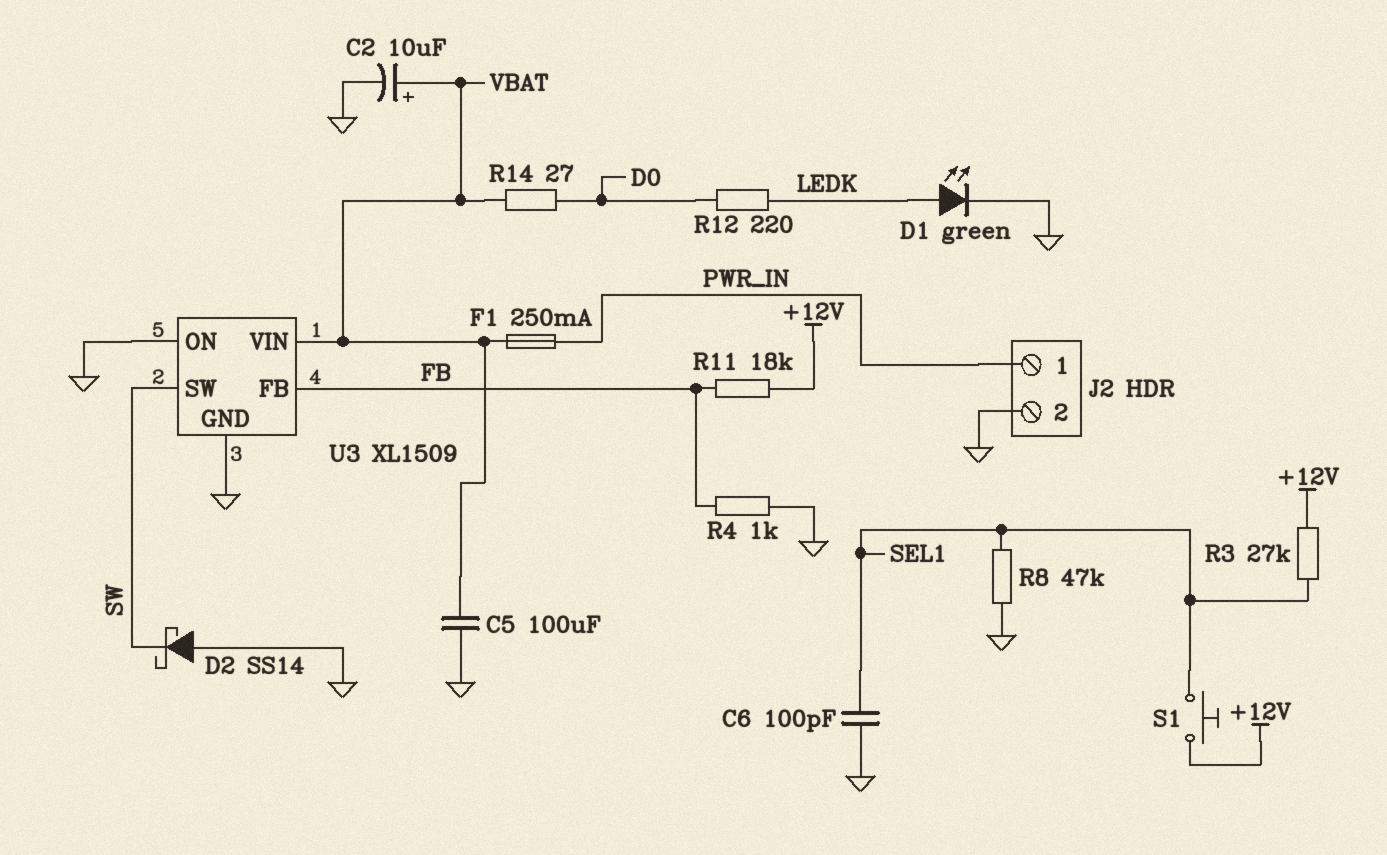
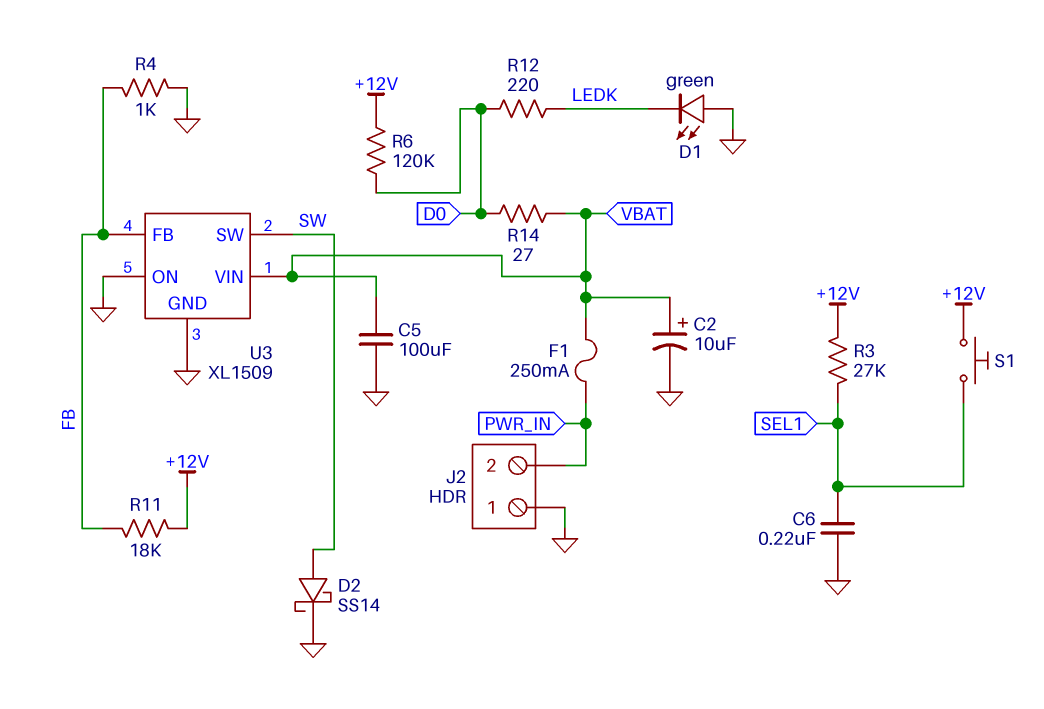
C6: 100pF (GND, SEL1) -> 220nF (GND, SEL1)
D1: LED green (A LEDK, K GND) -> LED green (A GND, K LEDK)
D2: schottky SS14 (A GND, K SW) -> schottky SS14 (A SW, K GND)
J2 pin 1: PWR_IN -> GND
J2 pin 2: GND -> PWR_IN
R6: none -> 120k (+12V, D0)
R8: 47k (GND, SEL1) -> none

